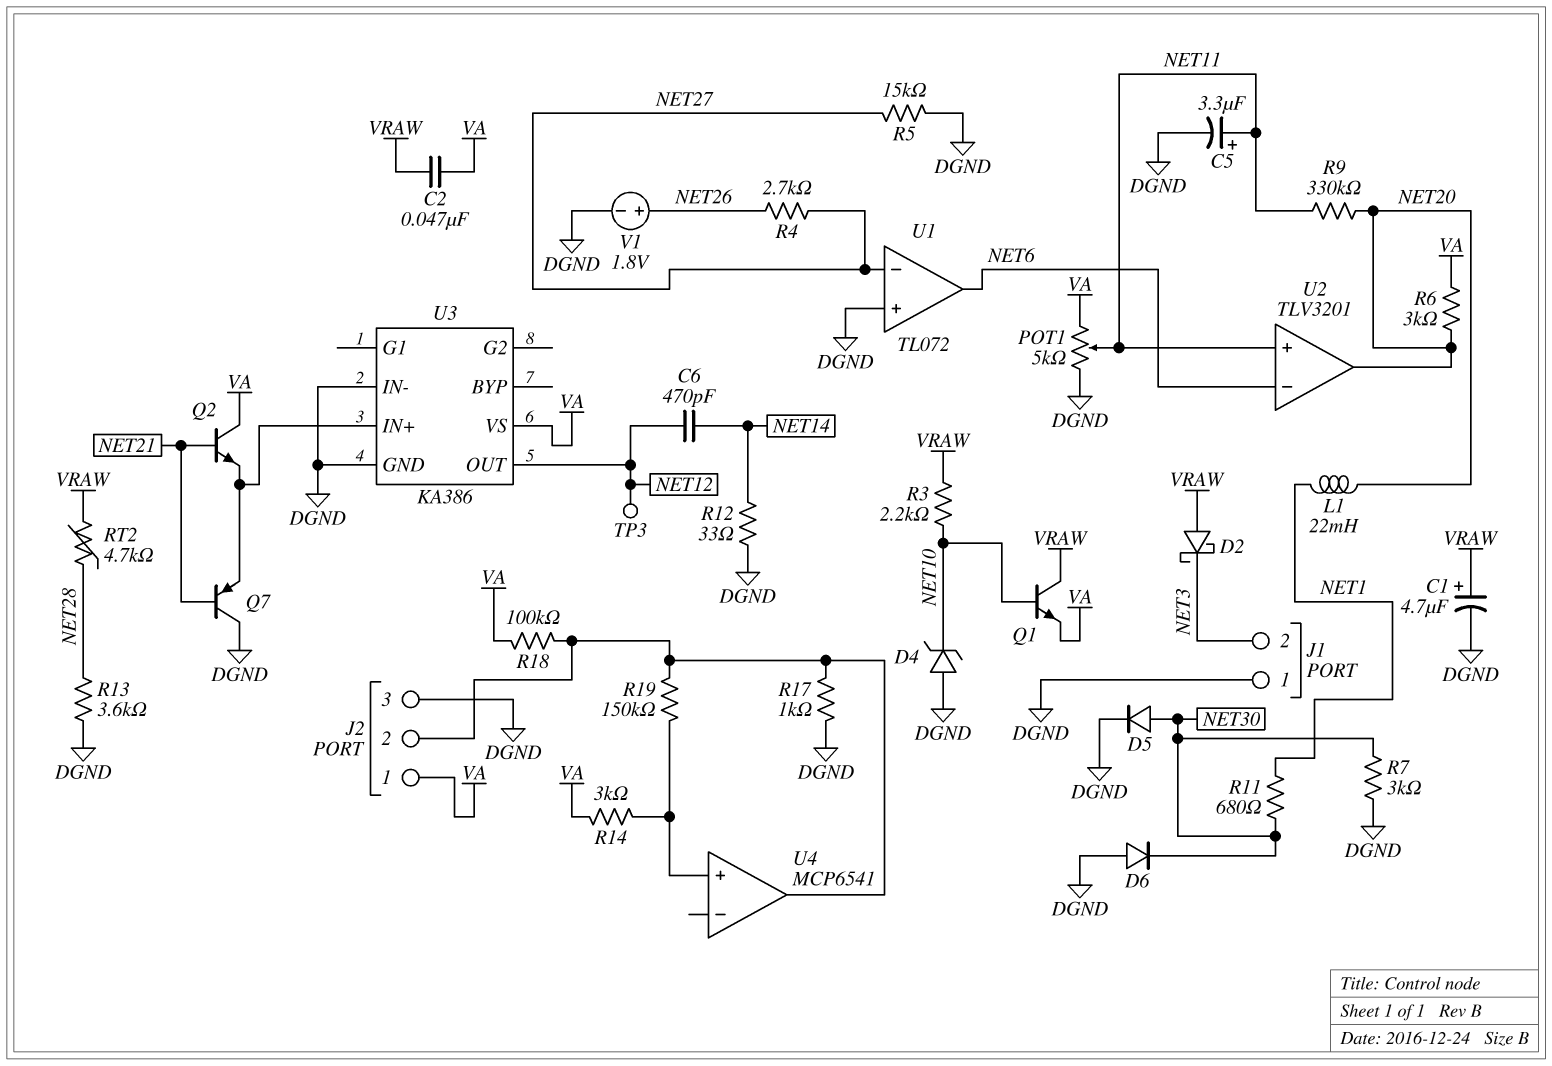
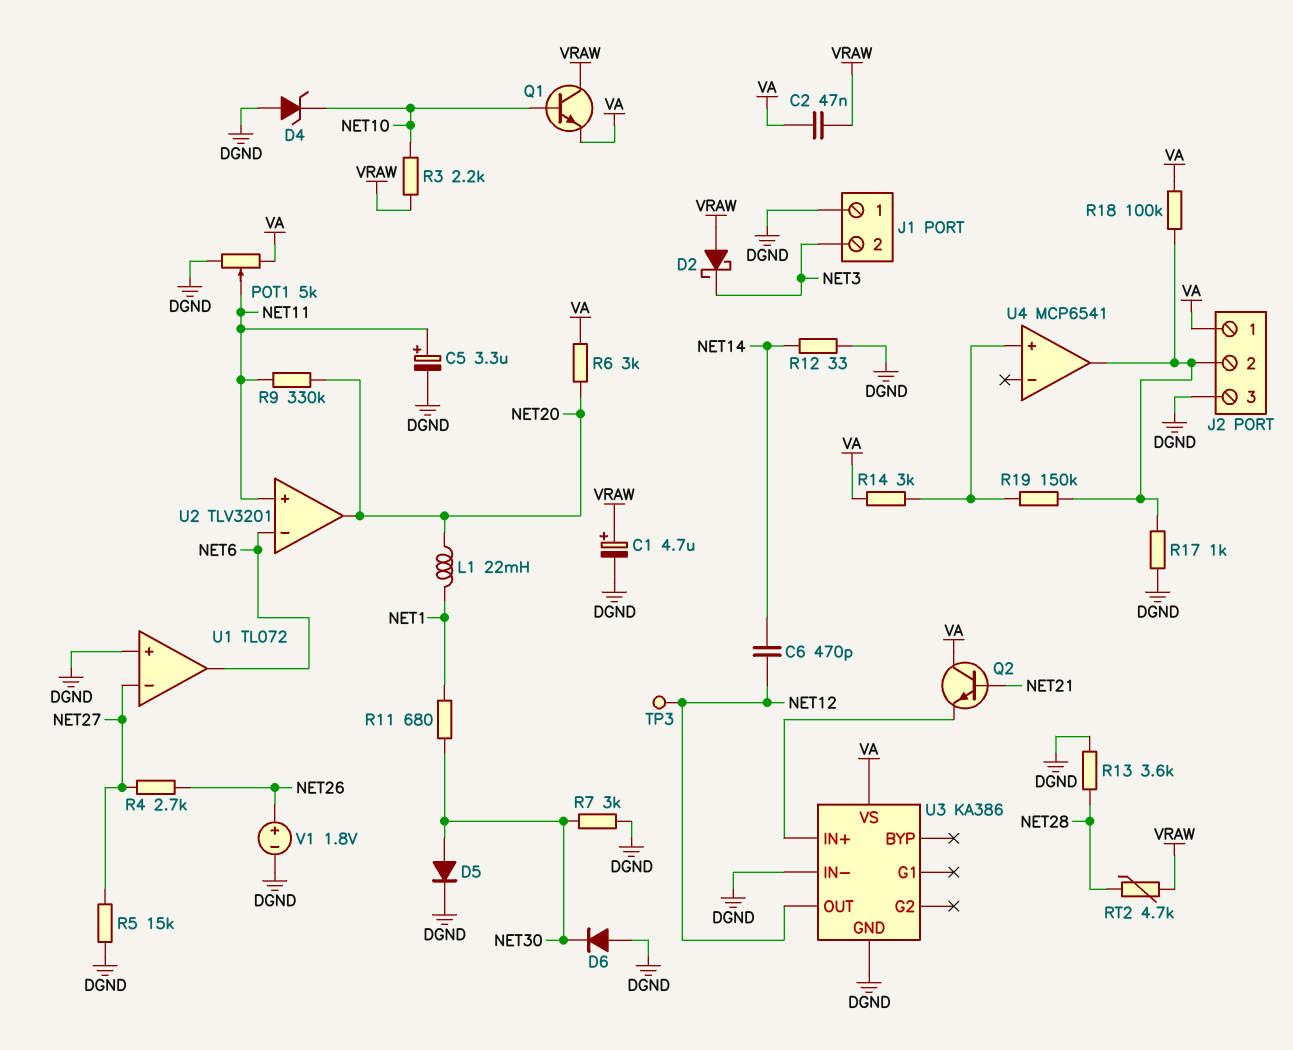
Q7: PNP (B NET21, C DGND, E U3/IN+) -> none

